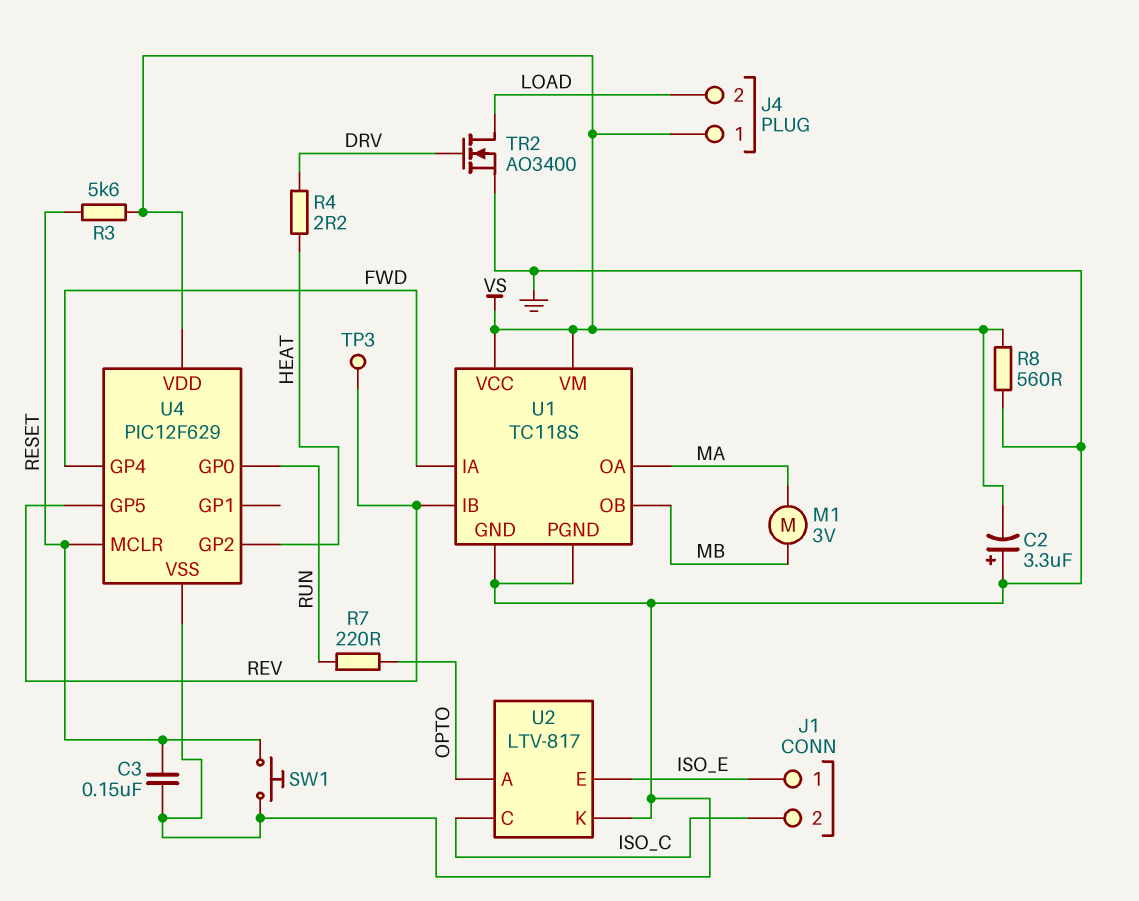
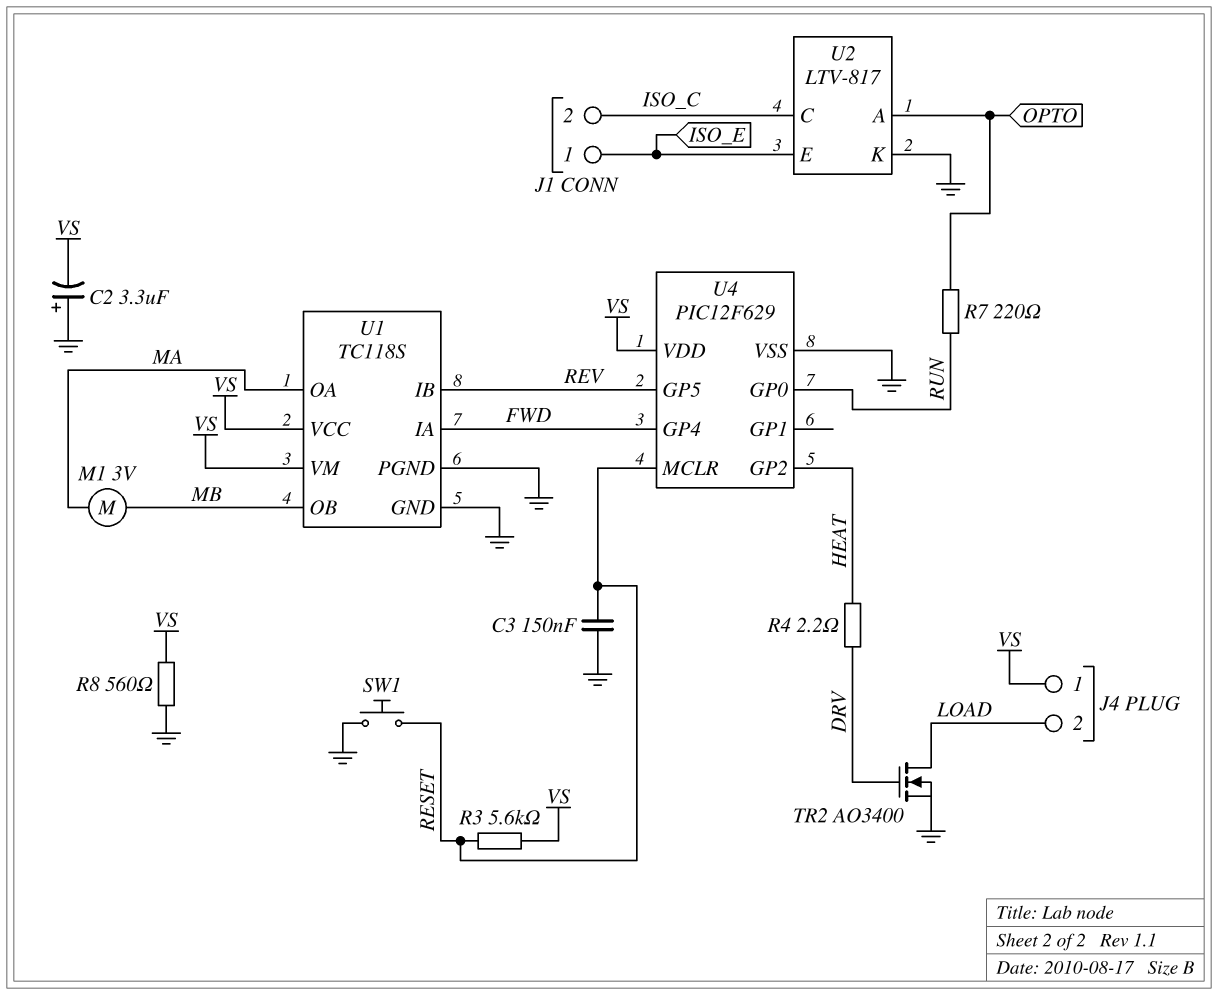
TP3: test point (REV) -> none

